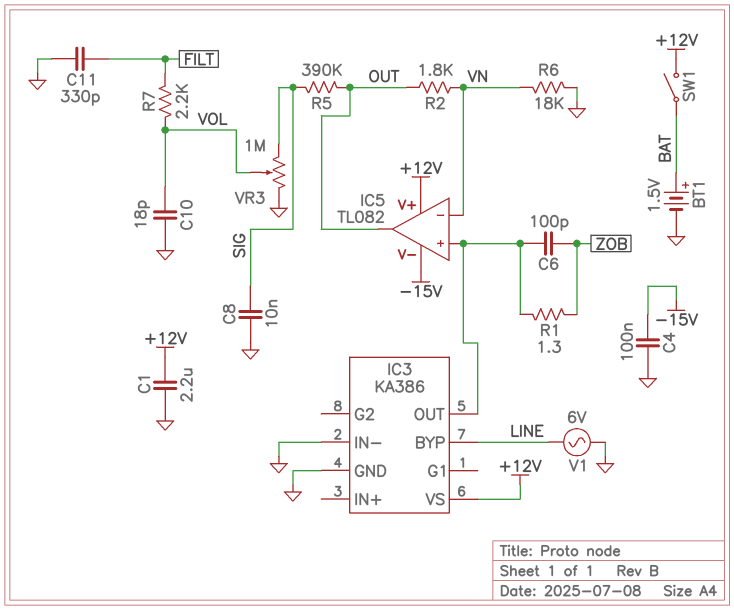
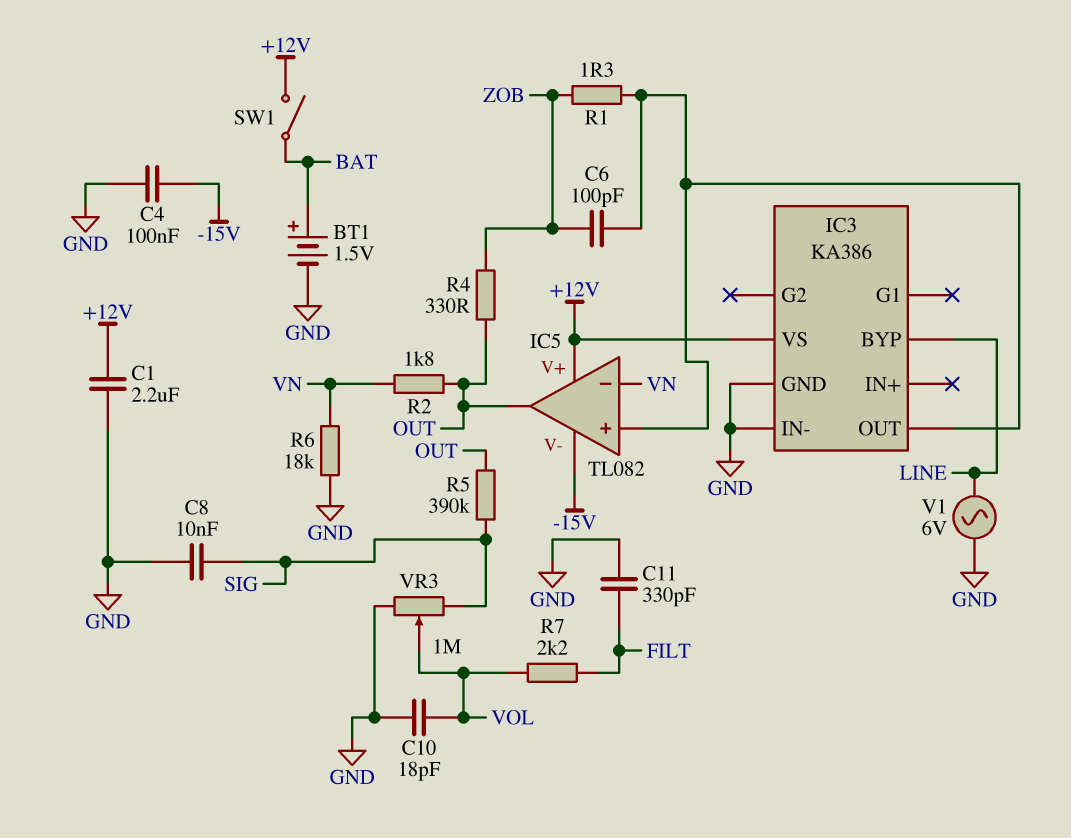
R4: none -> 330 (OUT, ZOB)

